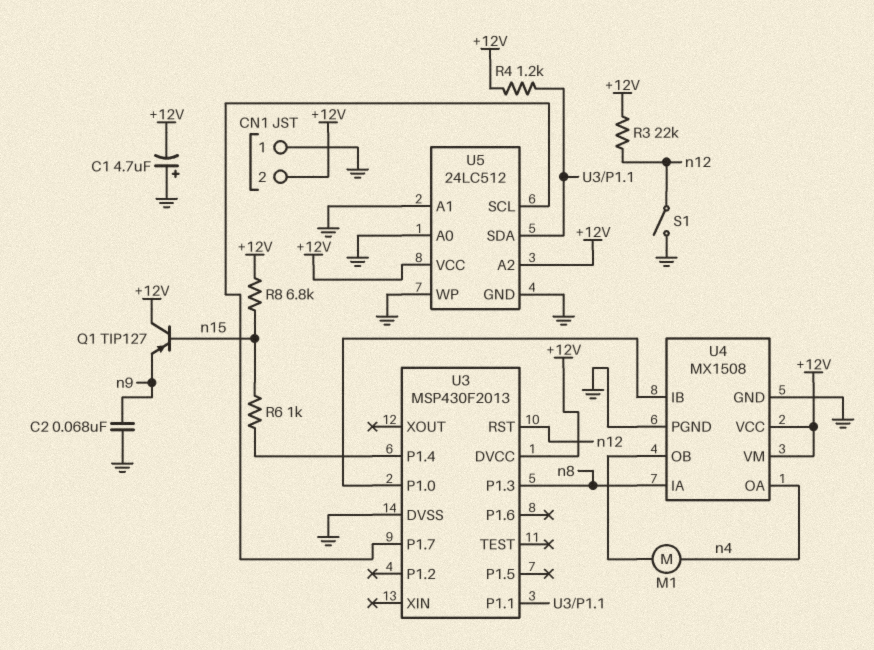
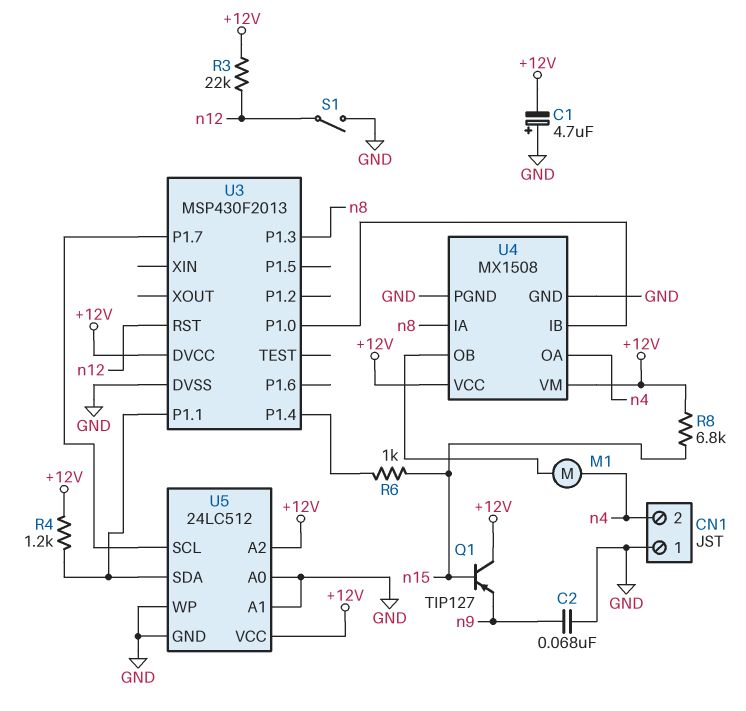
CN1 pin 2: +12V -> n4

